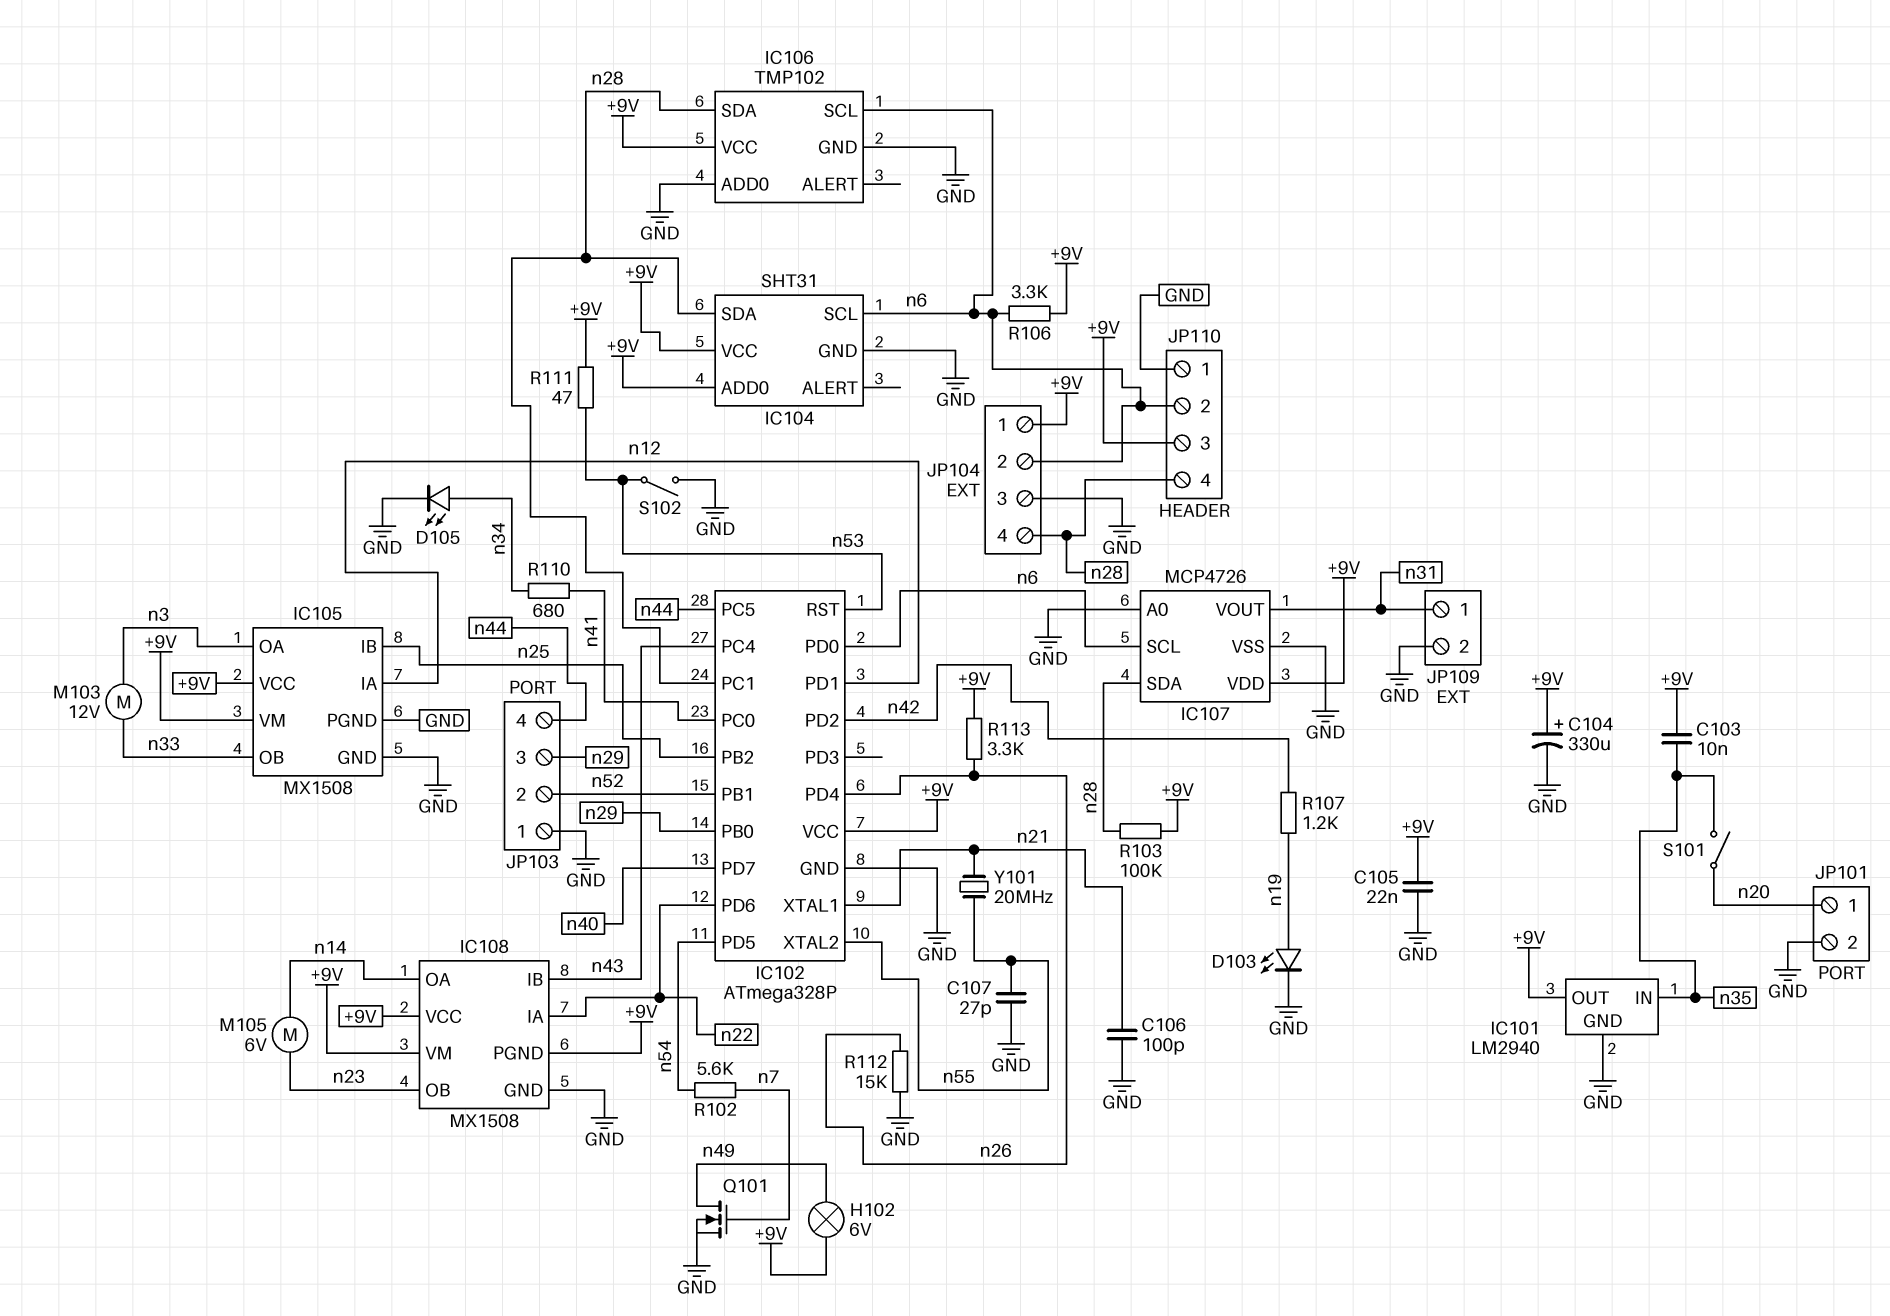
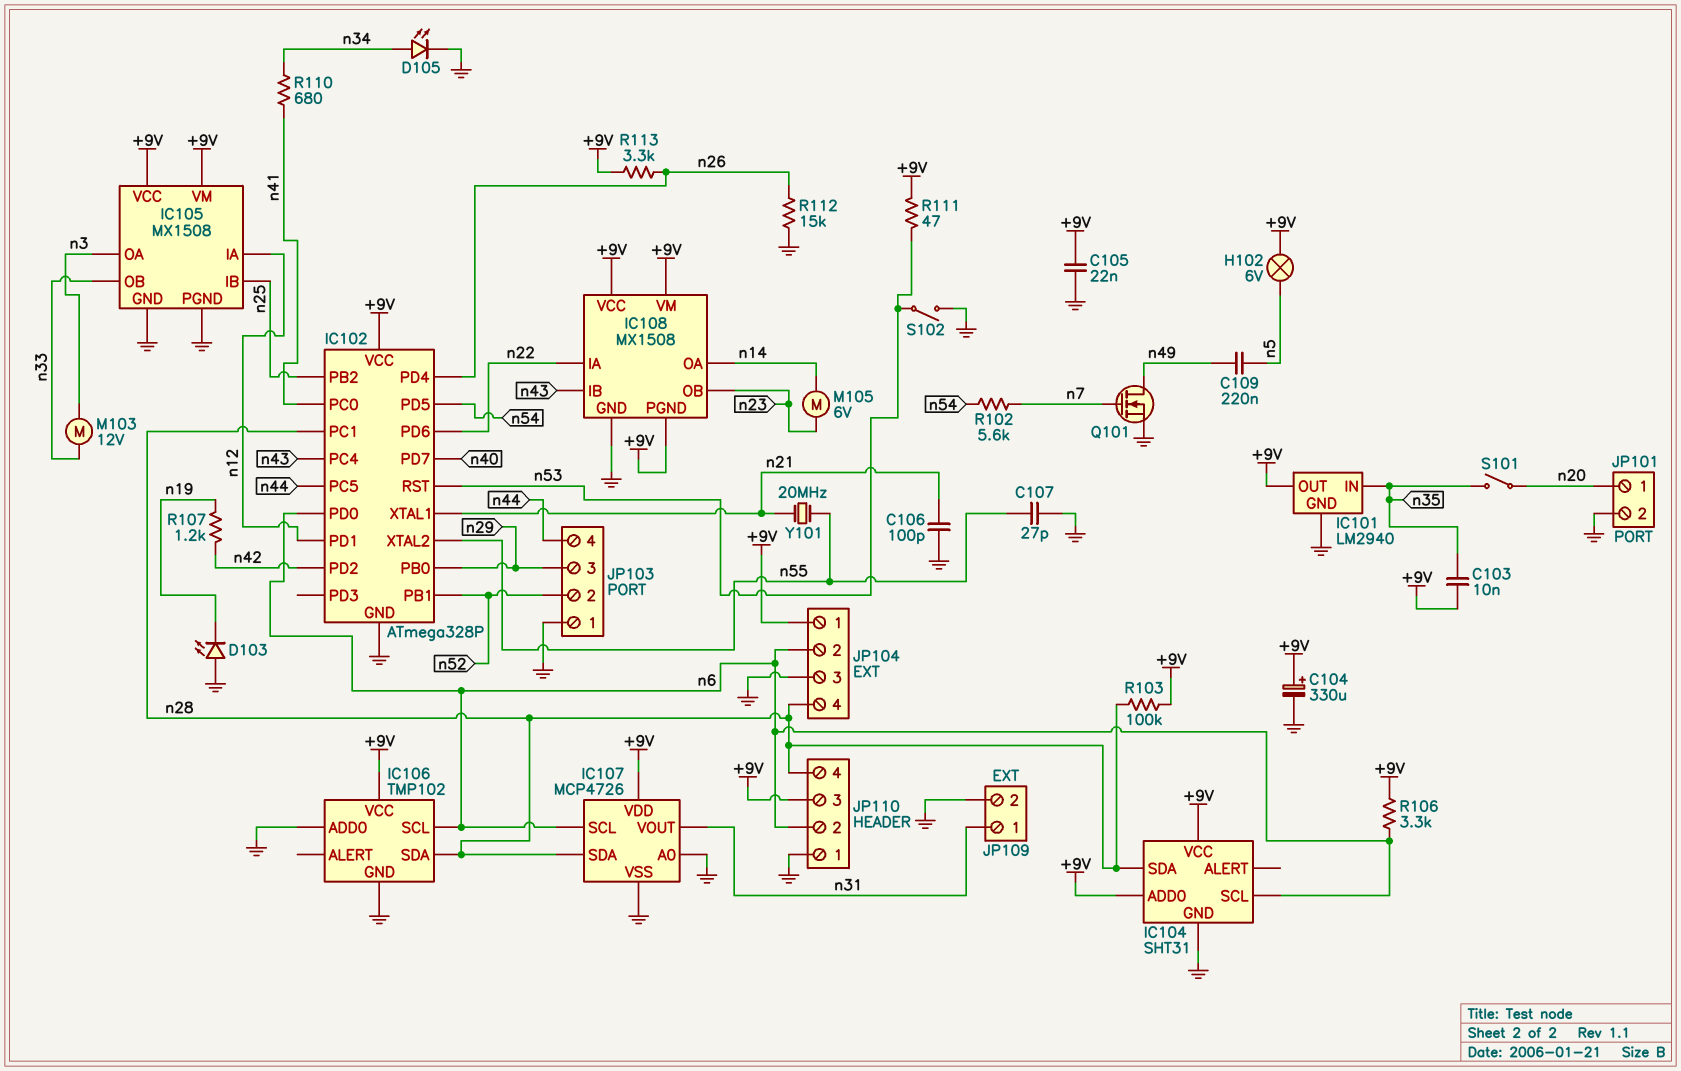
C109: none -> 220nF (n5, n49)
D103: LED (A n19, K GND) -> LED (A GND, K n19)
H102: lamp 6V (+9V, n49) -> lamp 6V (+9V, n5)

